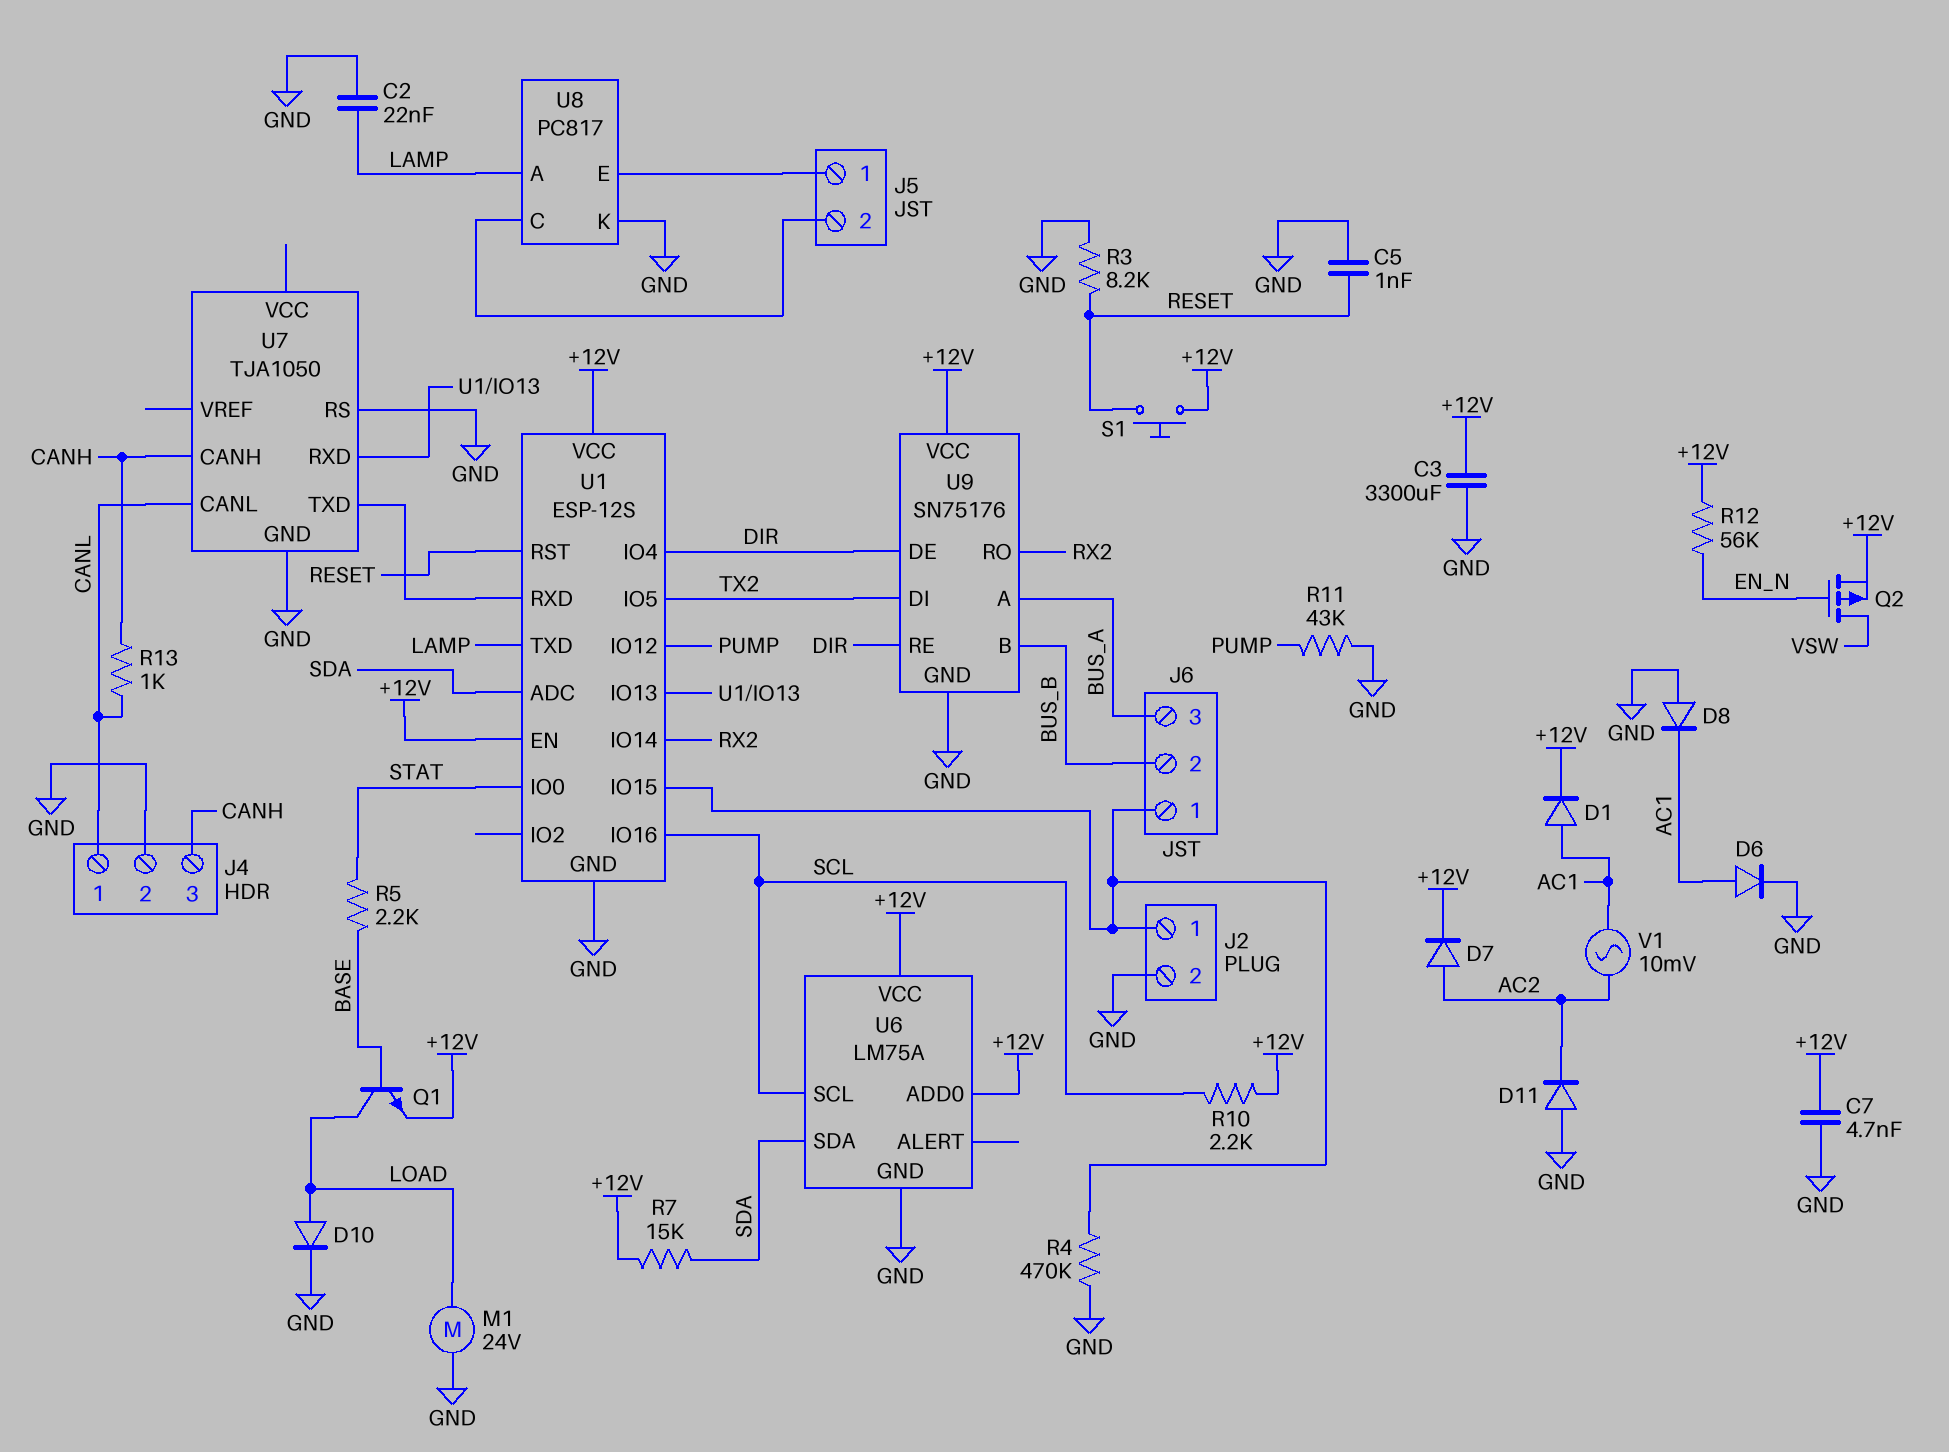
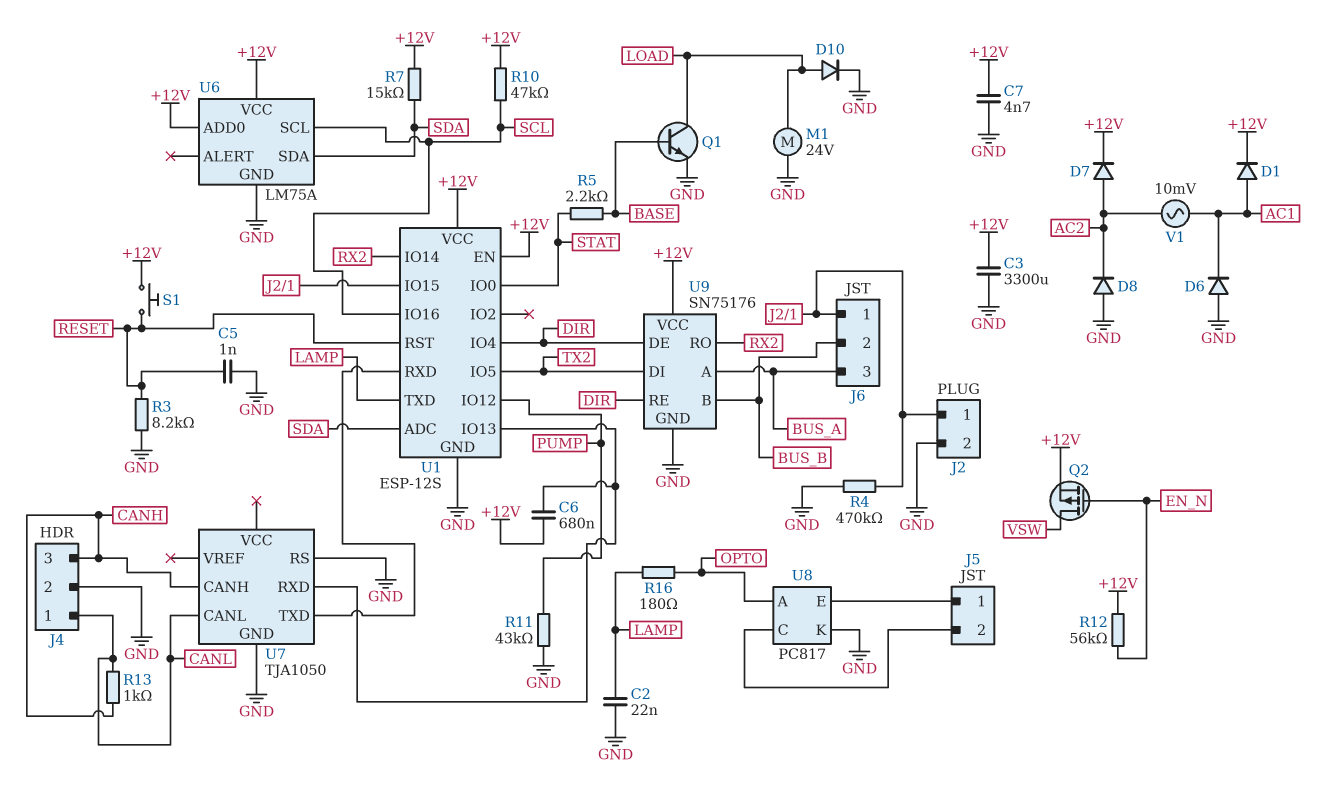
C6: none -> 680nF (+12V, U1/IO13)
D6: diode (A AC1, K GND) -> diode (A GND, K AC1)
D8: diode (A GND, K AC1) -> diode (A GND, K AC2)
D11: diode (A GND, K AC2) -> none
Q1: NPN (B BASE, C LOAD, E +12V) -> NPN (B BASE, C LOAD, E GND)
R10: 2.2k (+12V, SCL) -> 47k (+12V, SCL)
R16: none -> 180 (LAMP, OPTO)
U8 pin A: LAMP -> OPTO

